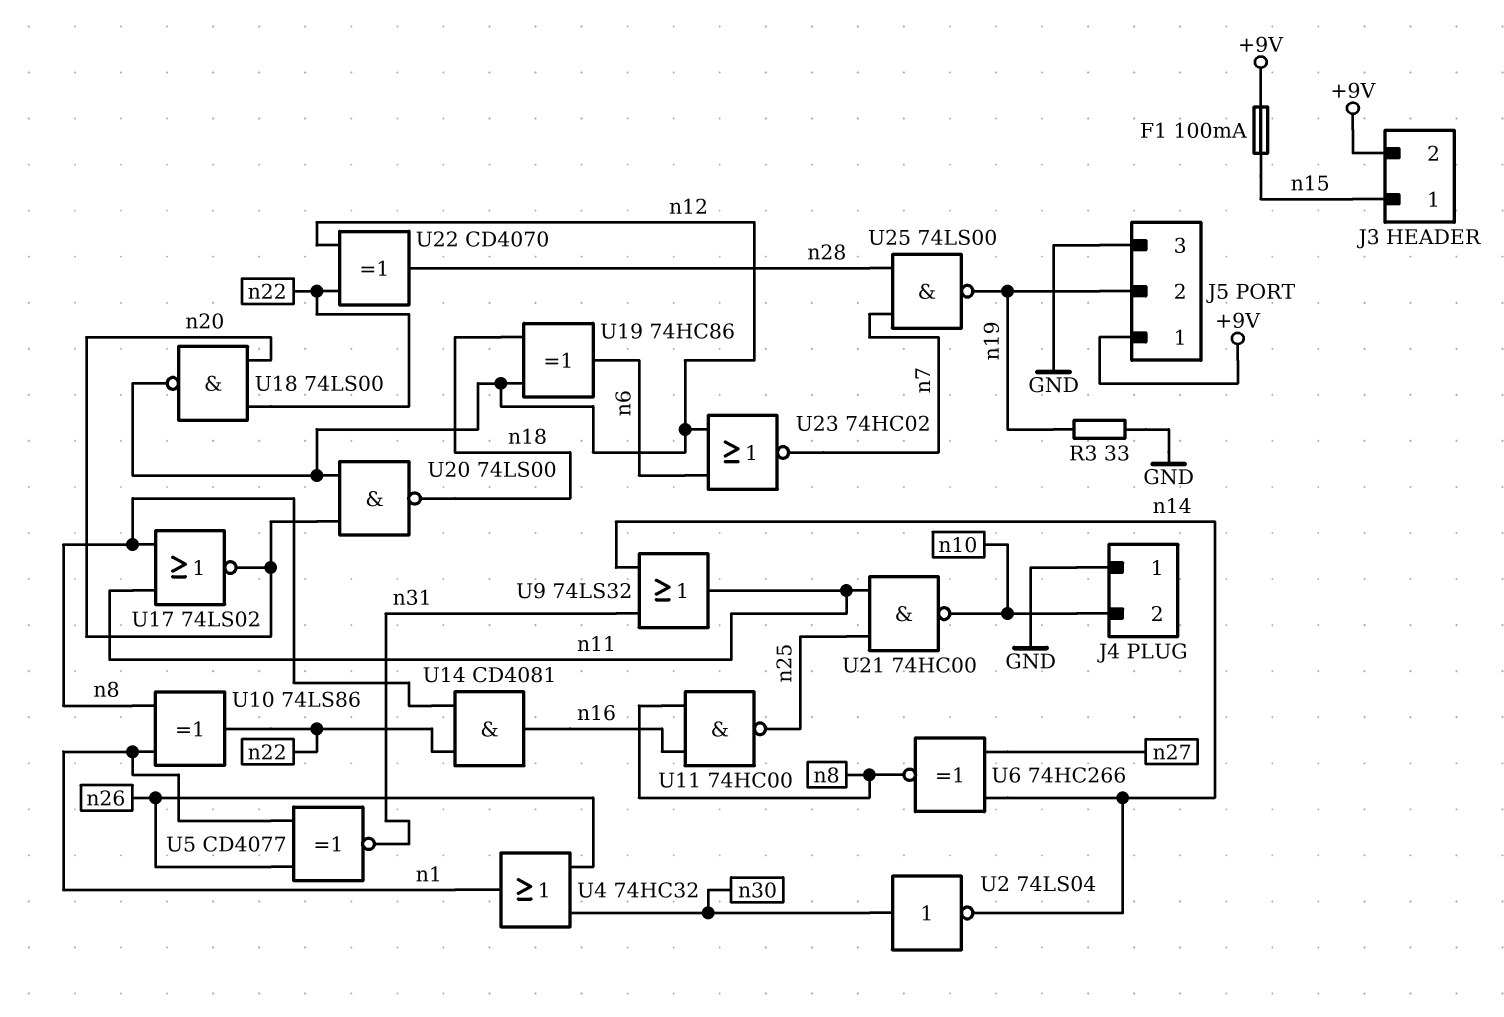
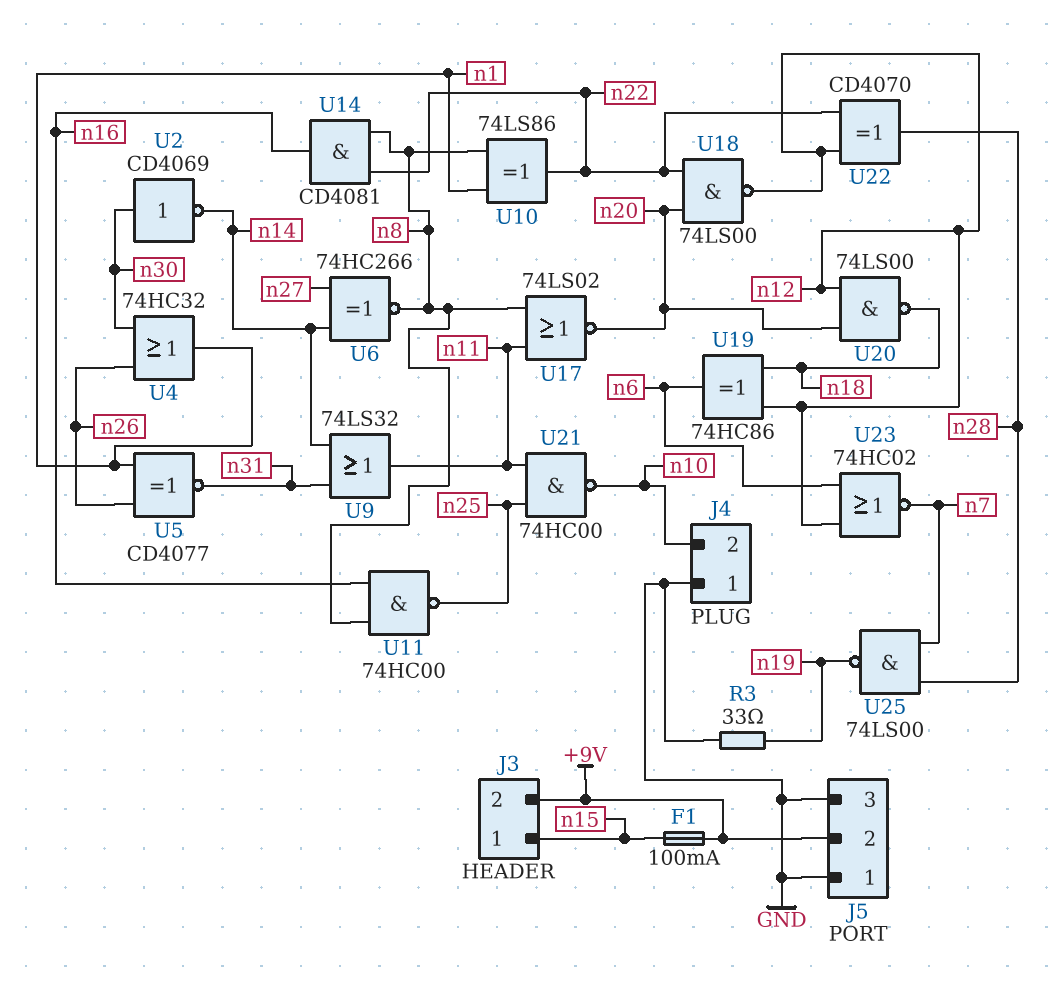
J5 pin 1: +9V -> GND
J5 pin 2: n19 -> +9V
U2: NOT 74LS04 (in n30, out n14) -> NOT CD4069 (in n30, out n14)

